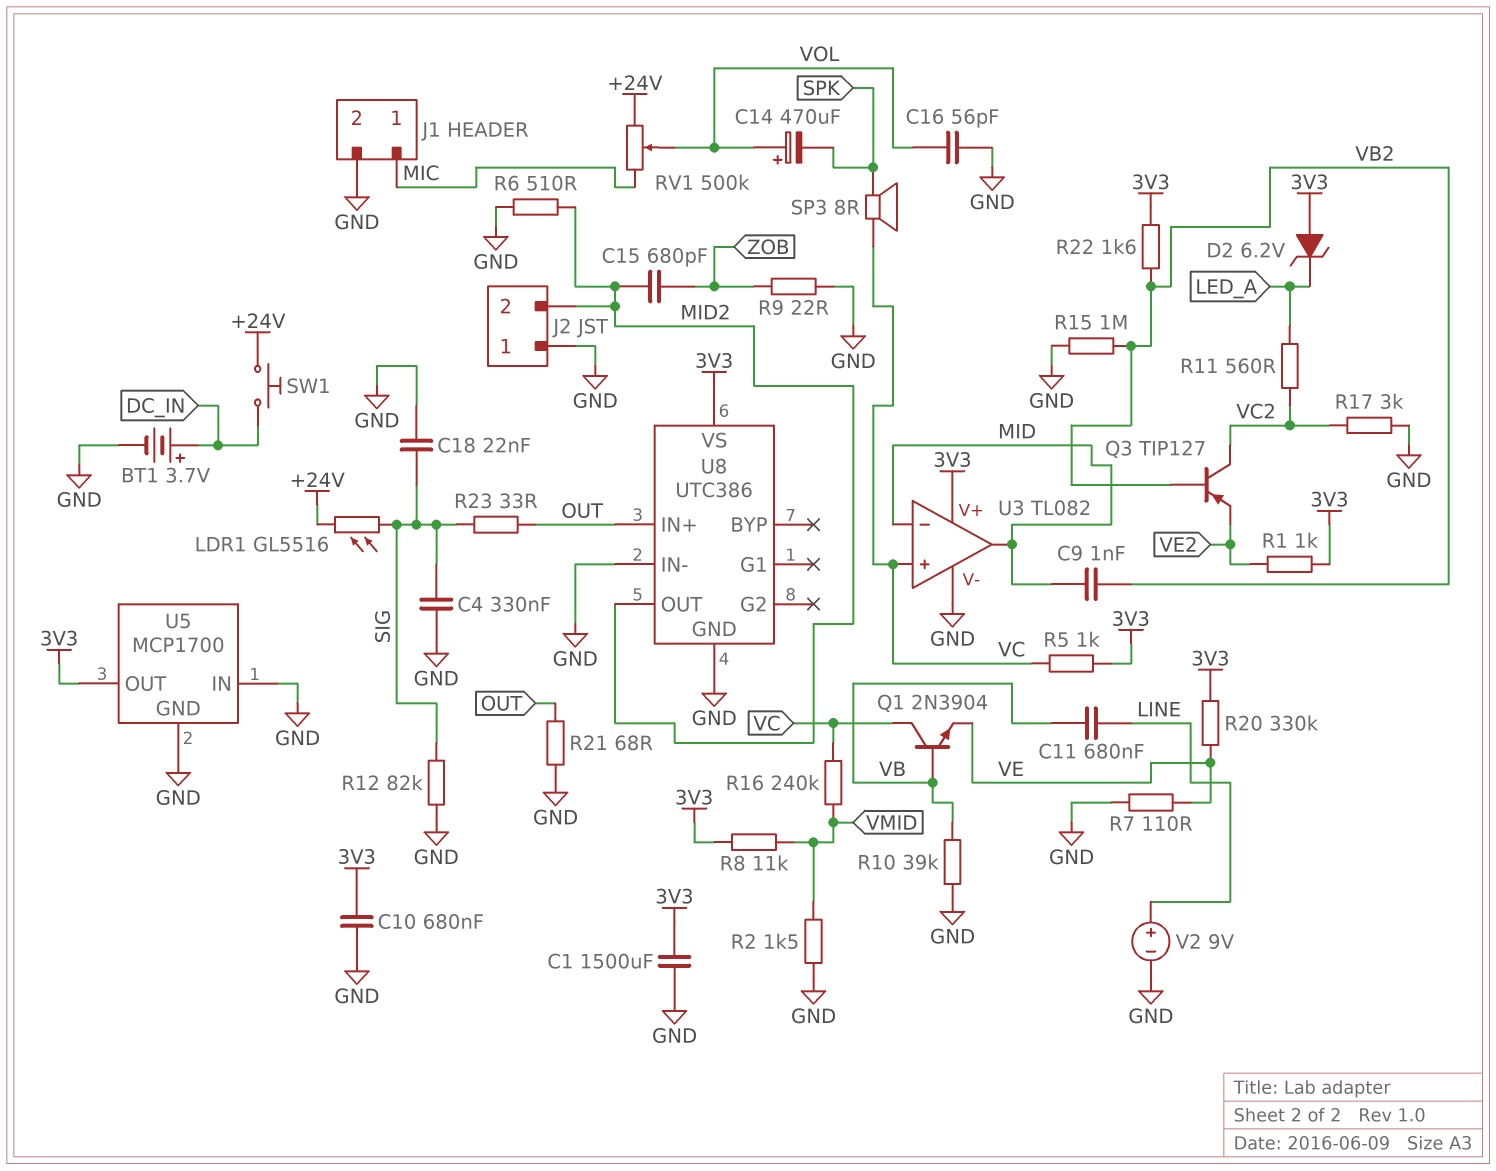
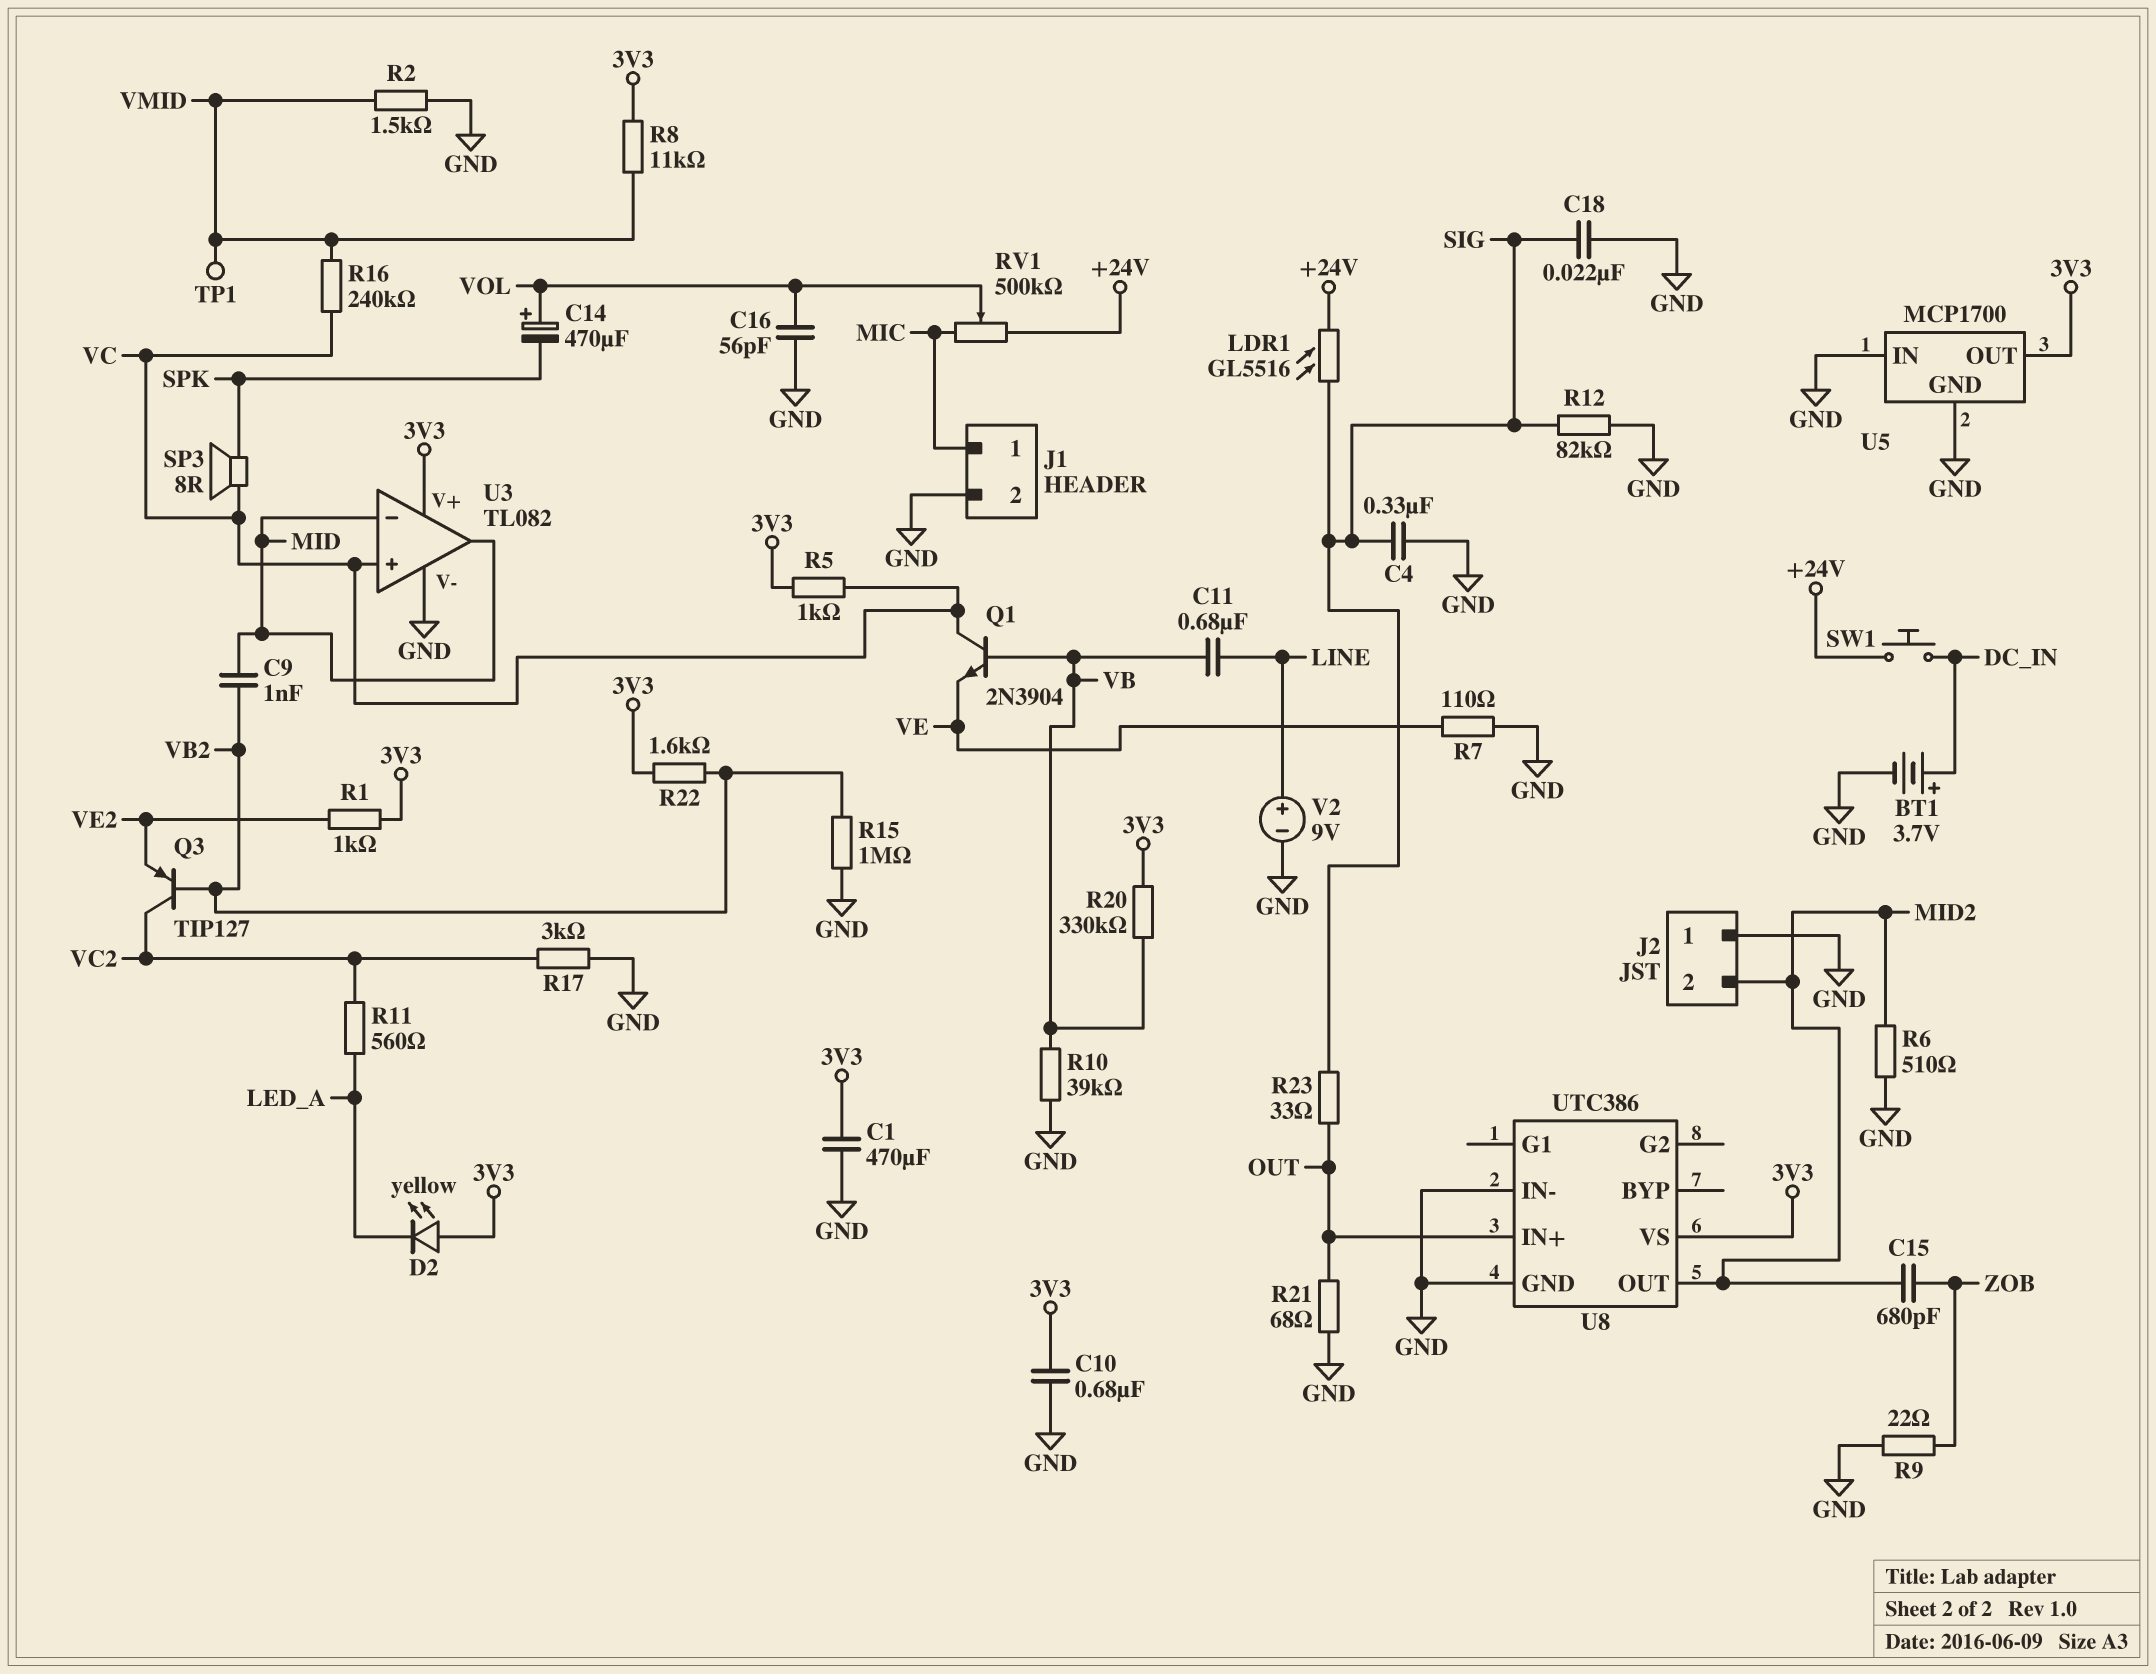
C1: 1500uF (3V3, GND) -> 470uF (3V3, GND)
D2: zener 6.2V (A 3V3, K LED_A) -> LED yellow (A 3V3, K LED_A)
R20: 330k (3V3, VE) -> 330k (3V3, VB)
TP1: none -> test point (VMID)

